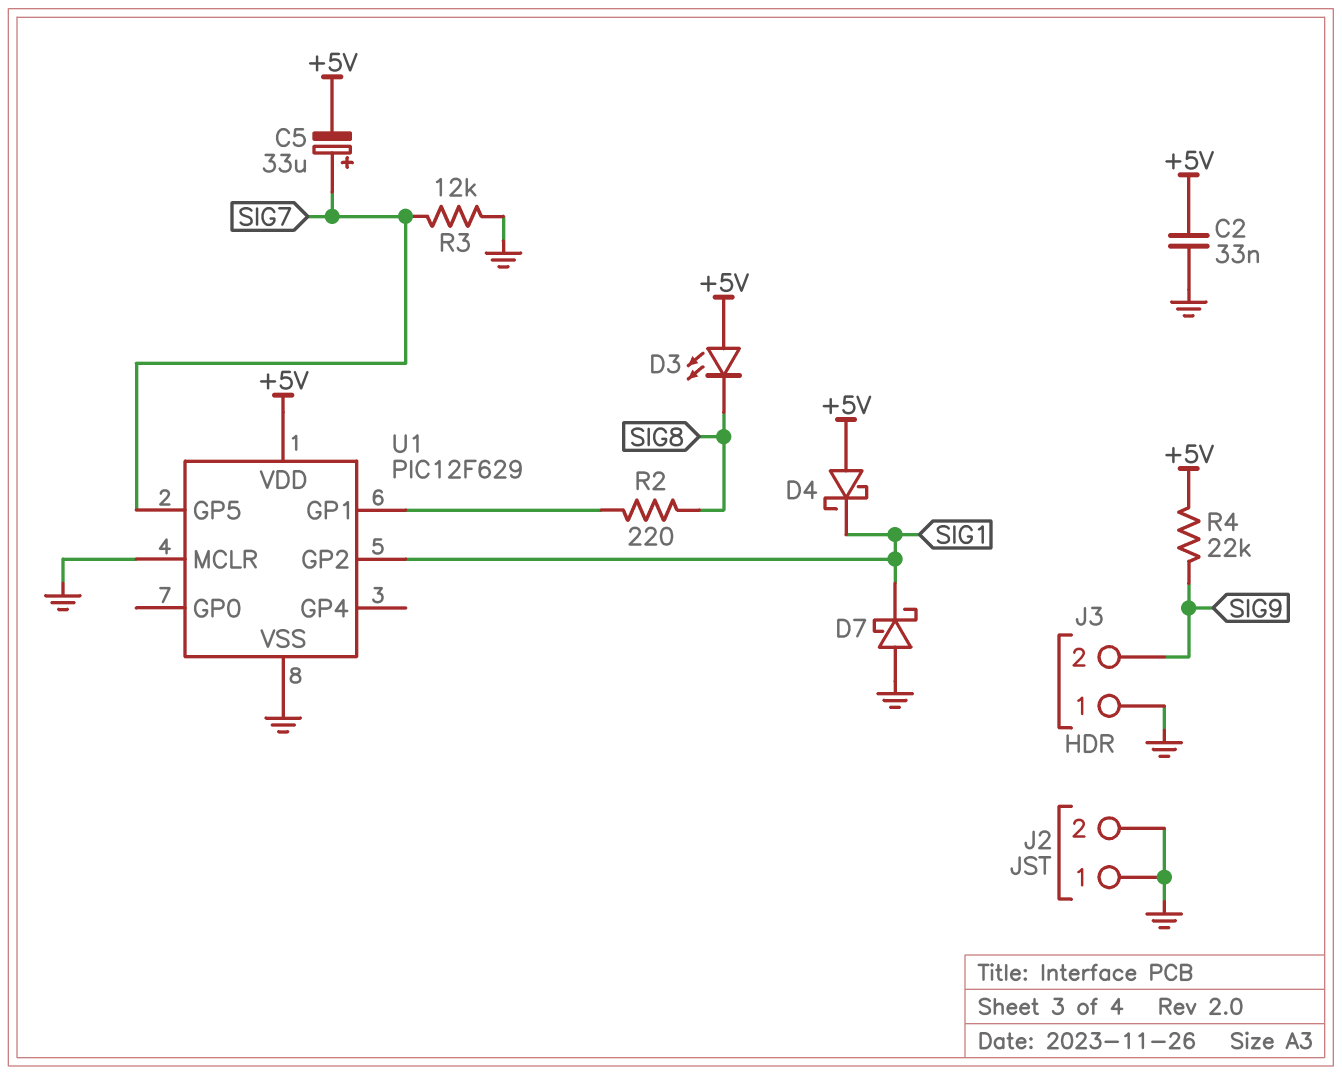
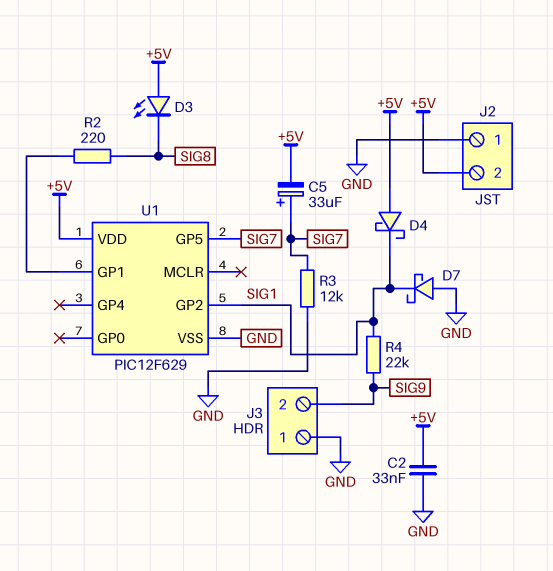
J2 pin 2: GND -> +5V
R4: 22k (+5V, SIG9) -> 22k (SIG1, SIG9)
U1 pin MCLR: GND -> none

